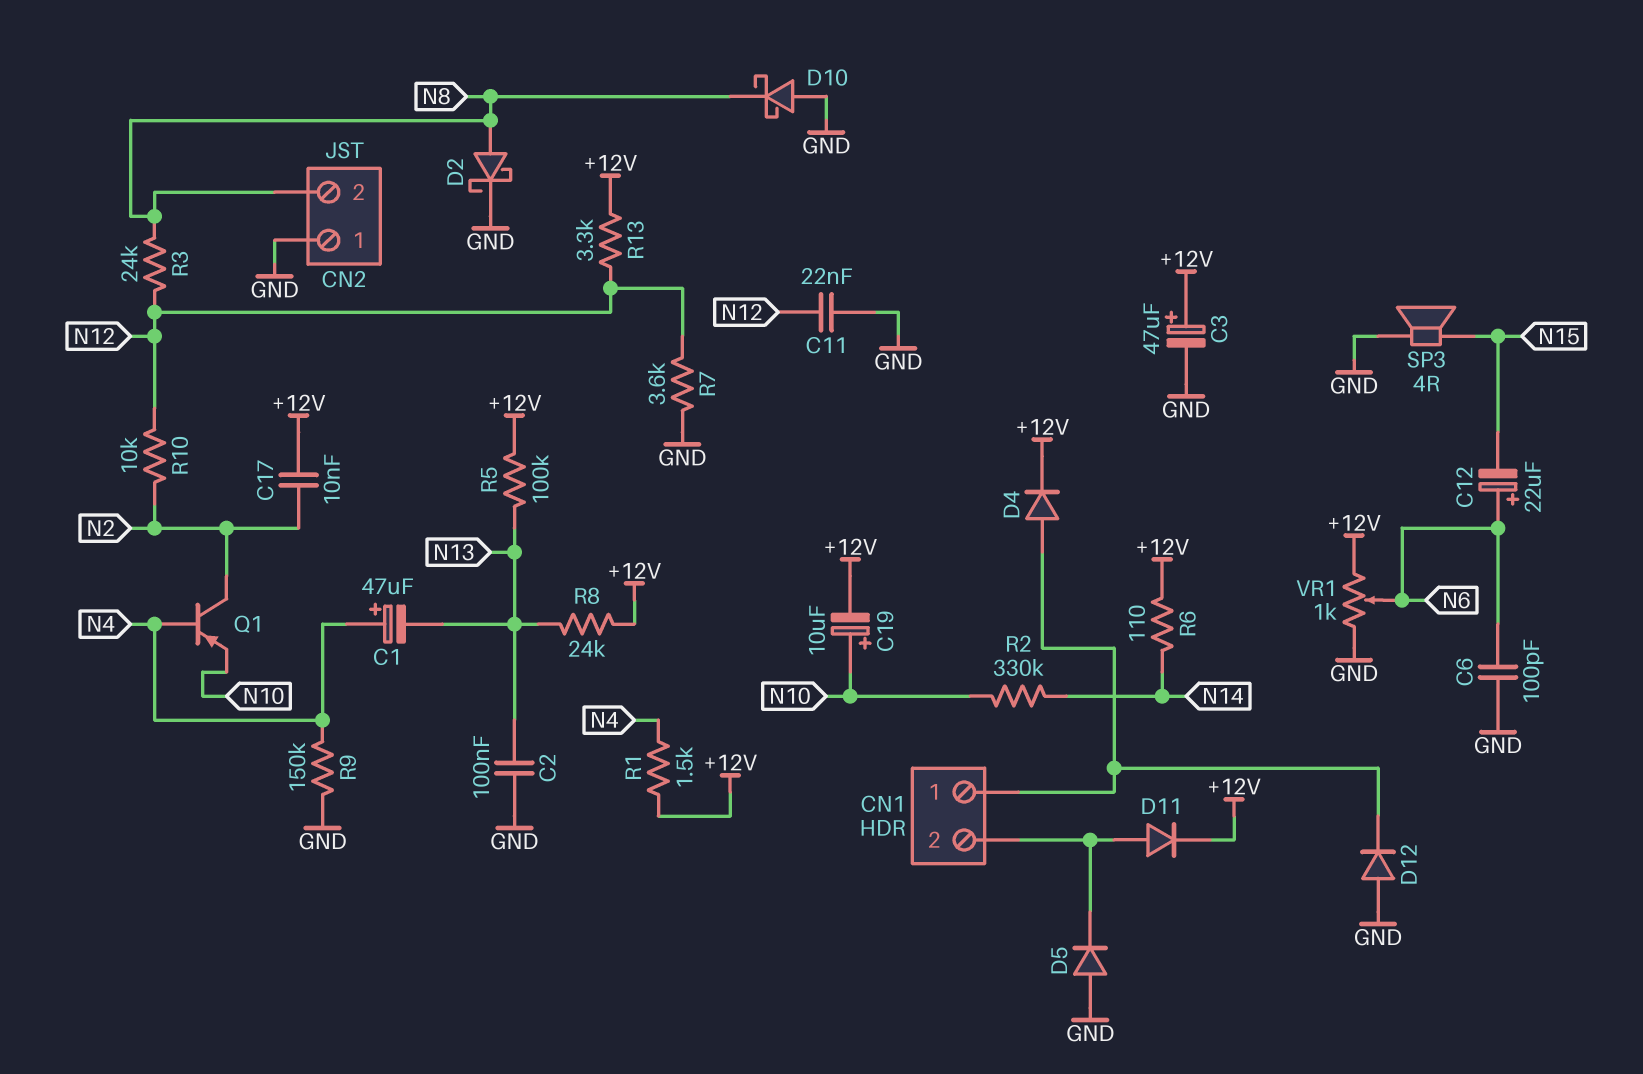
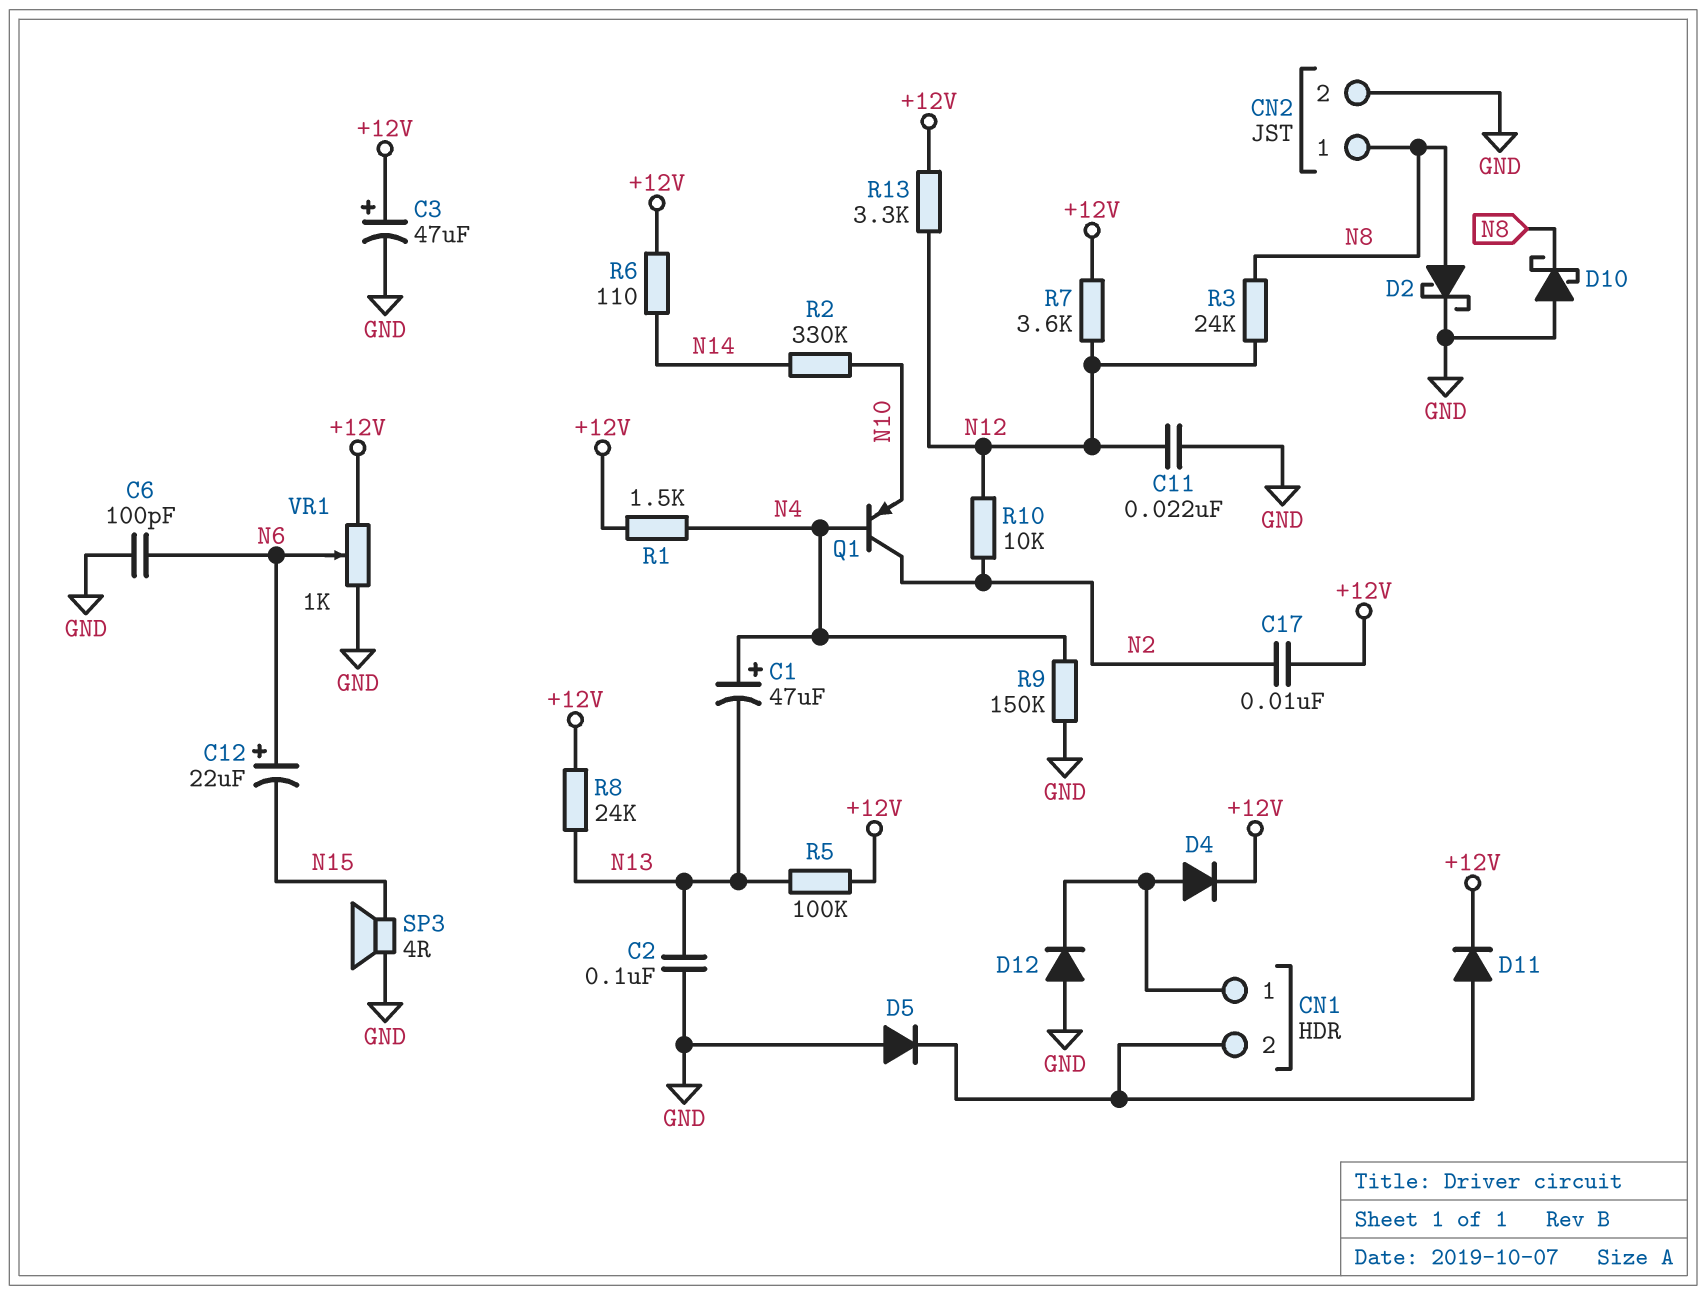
C19: 10uF (plus N10, minus +12V) -> none
CN2 pin 1: GND -> N8
CN2 pin 2: N8 -> GND
R7: 3.6k (GND, N12) -> 3.6k (+12V, N12)

